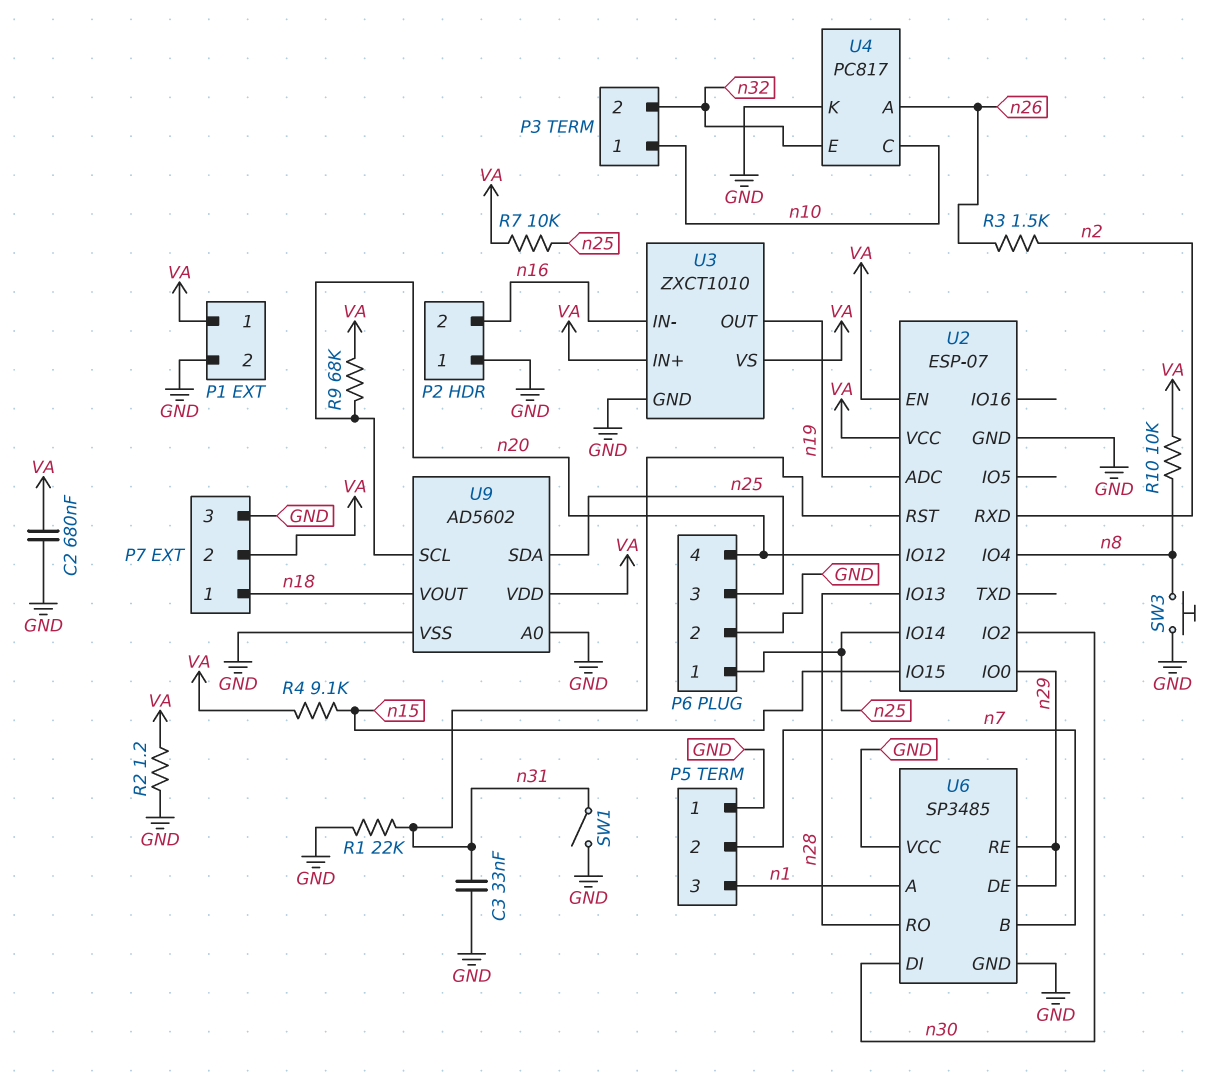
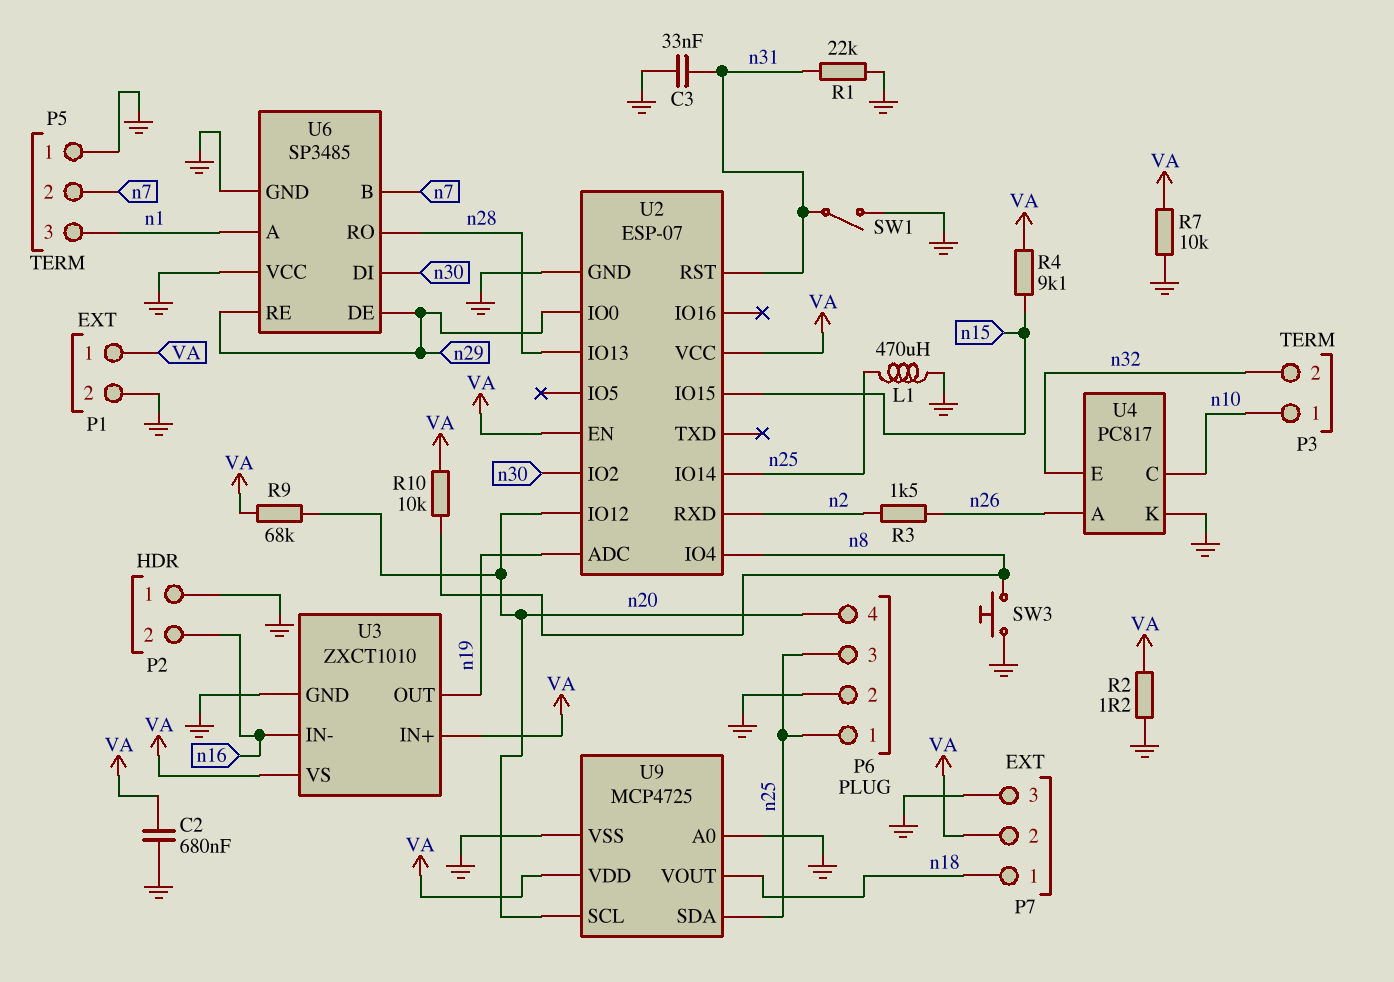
L1: none -> 470uH (GND, n25)
R7: 10k (VA, n25) -> 10k (GND, VA)
U9: AD5602 -> MCP4725

